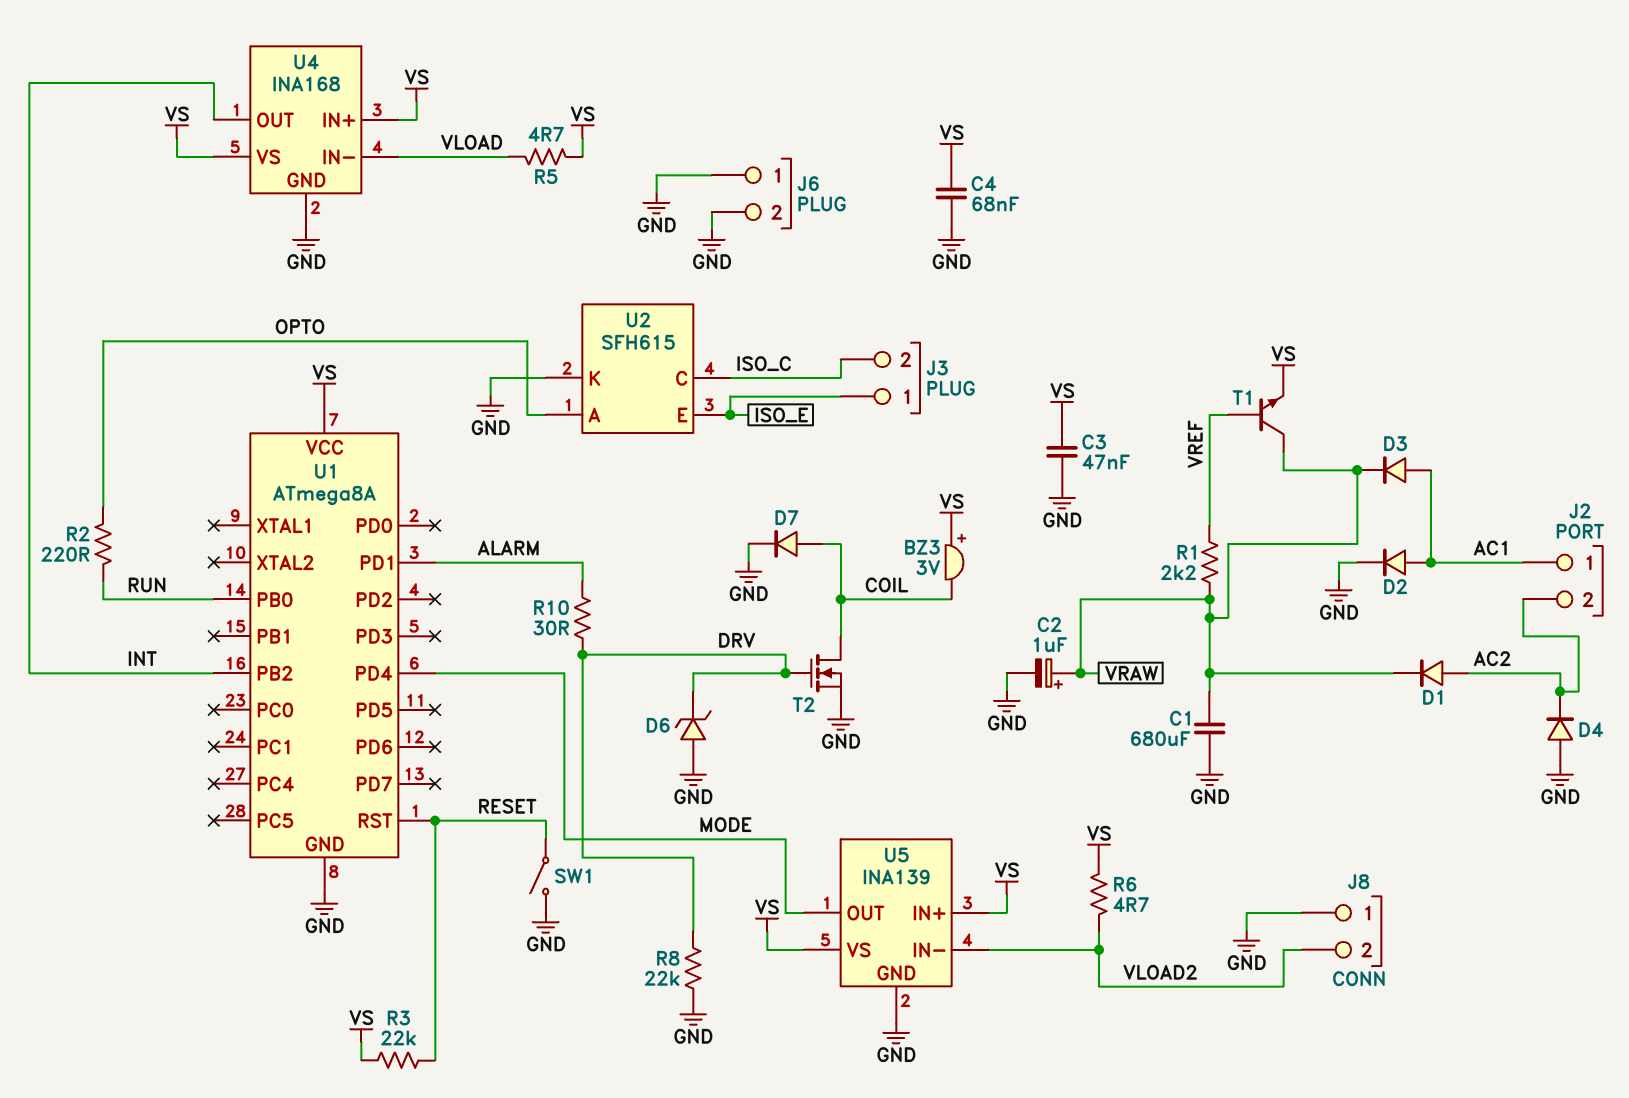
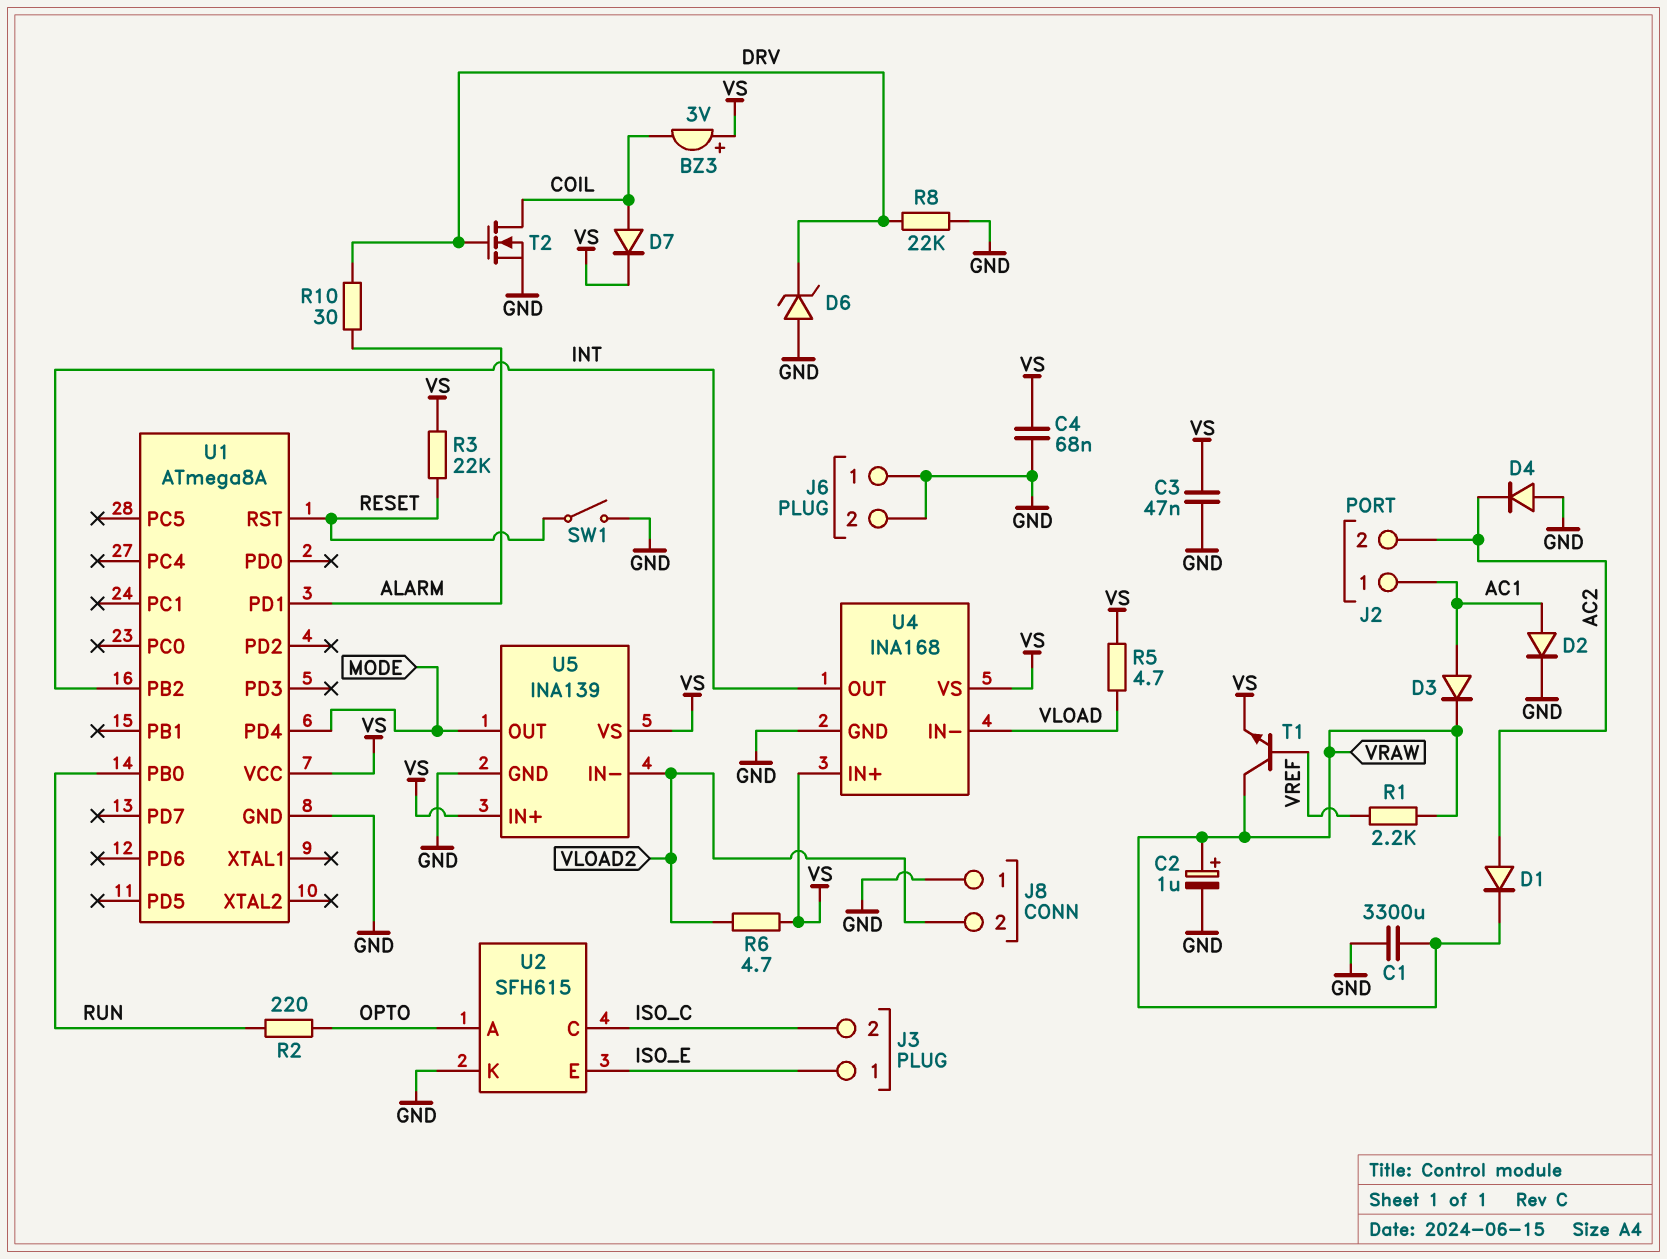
C1: 680uF (GND, VRAW) -> 3300uF (GND, VRAW)
D7: diode (A COIL, K GND) -> diode (A COIL, K VS)

